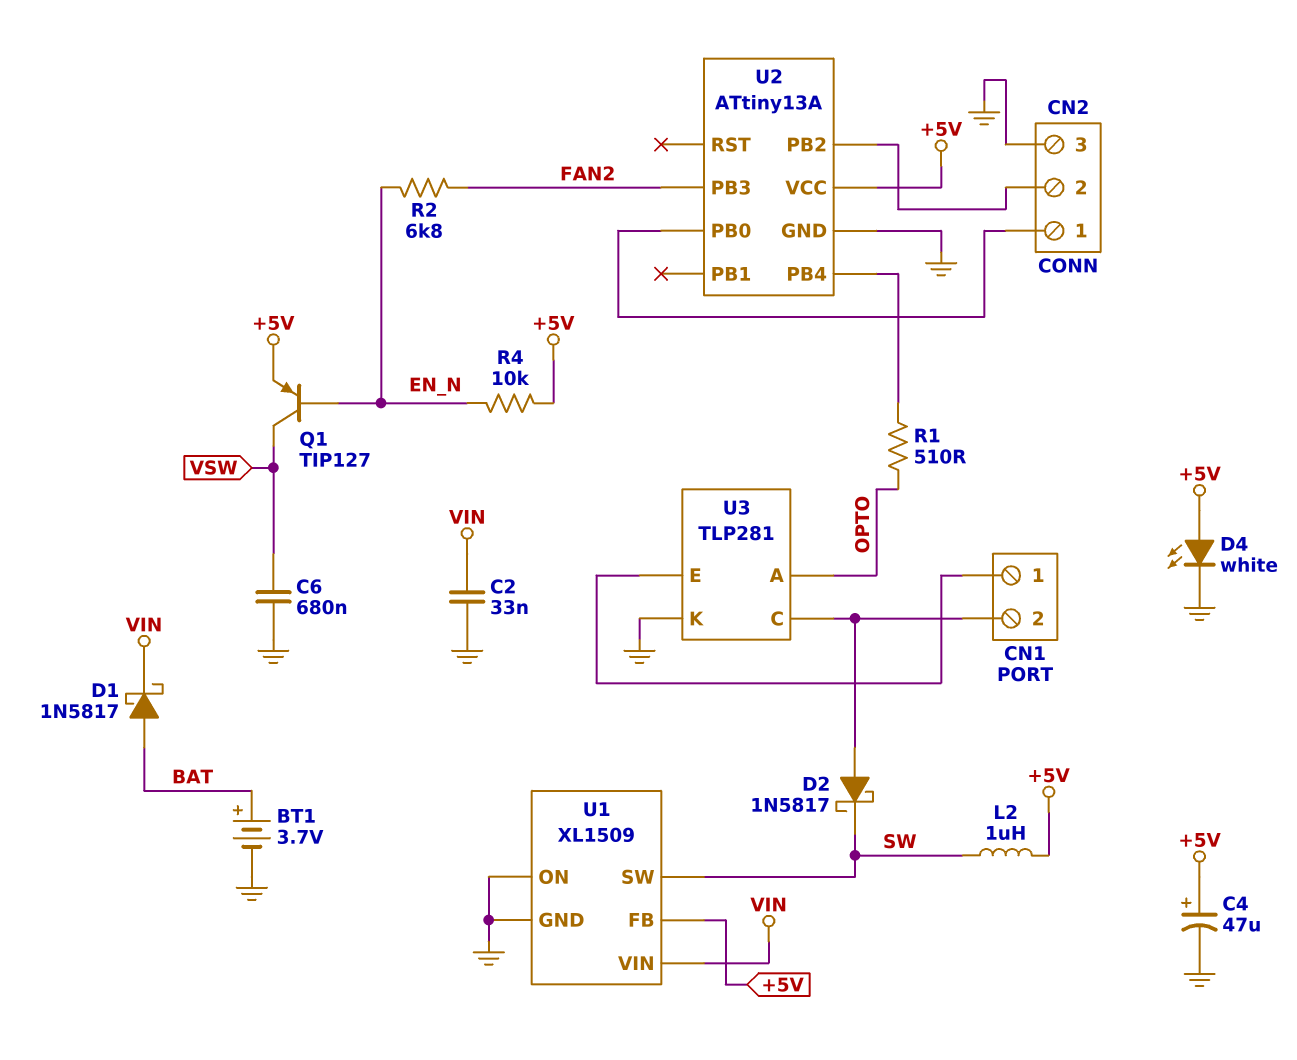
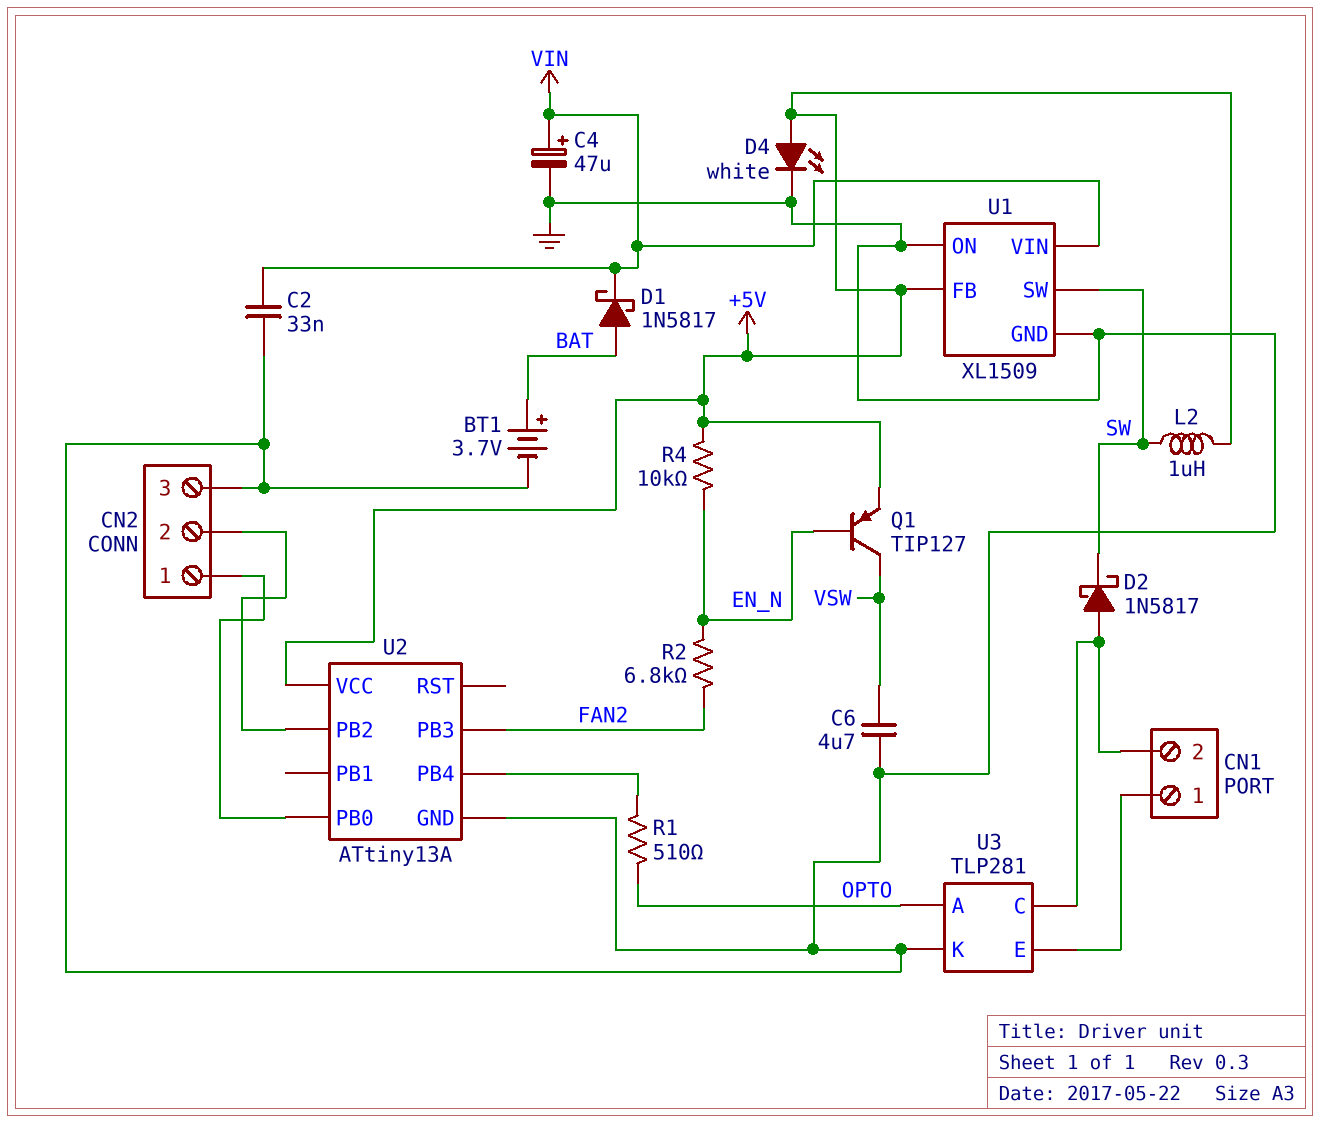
C4: 47uF (plus +5V, minus GND) -> 47uF (plus VIN, minus GND)
C6: 680nF (GND, VSW) -> 4.7uF (GND, VSW)

